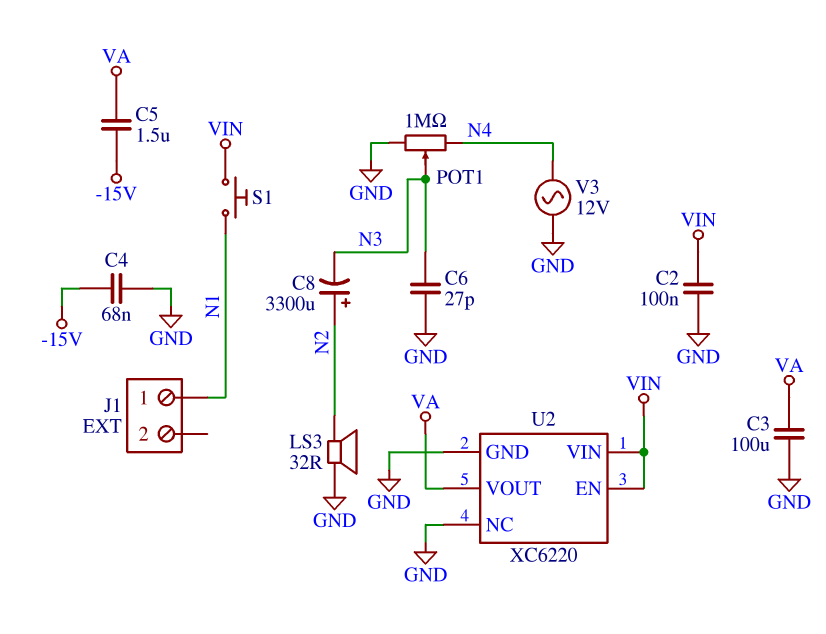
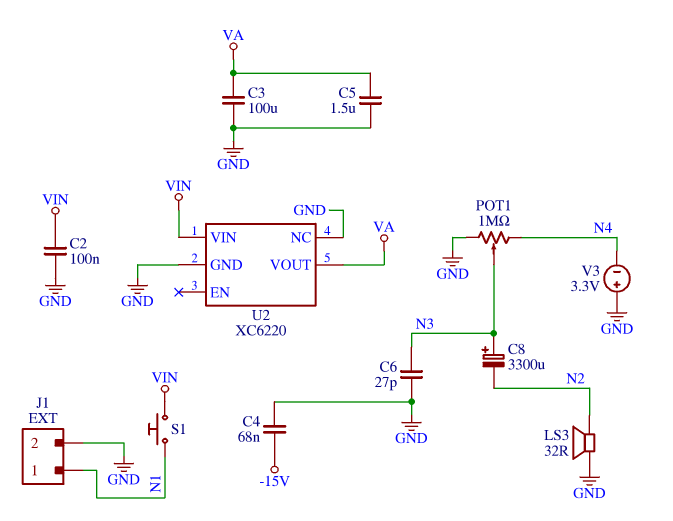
C5: 1.5uF (-15V, VA) -> 1.5uF (GND, VA)
C8: 3300uF (plus N2, minus N3) -> 3300uF (plus N3, minus N2)
J1 pin 2: none -> GND
U2 pin EN: VIN -> none
V3: AC 12V (GND, N4) -> 3.3V (plus GND, minus N4)

